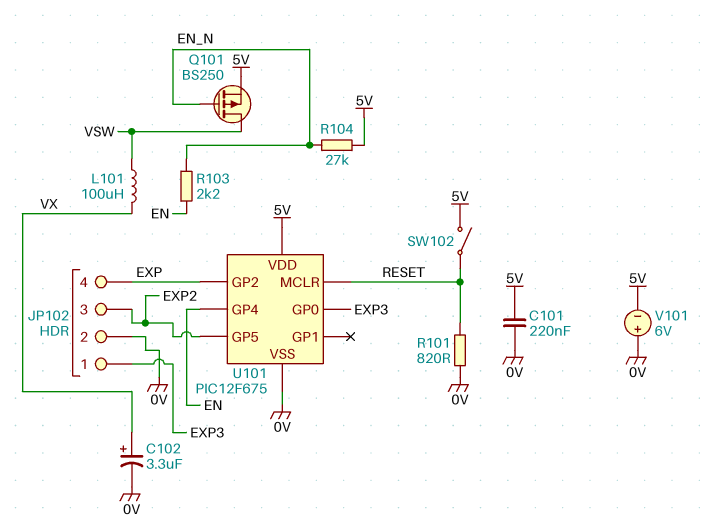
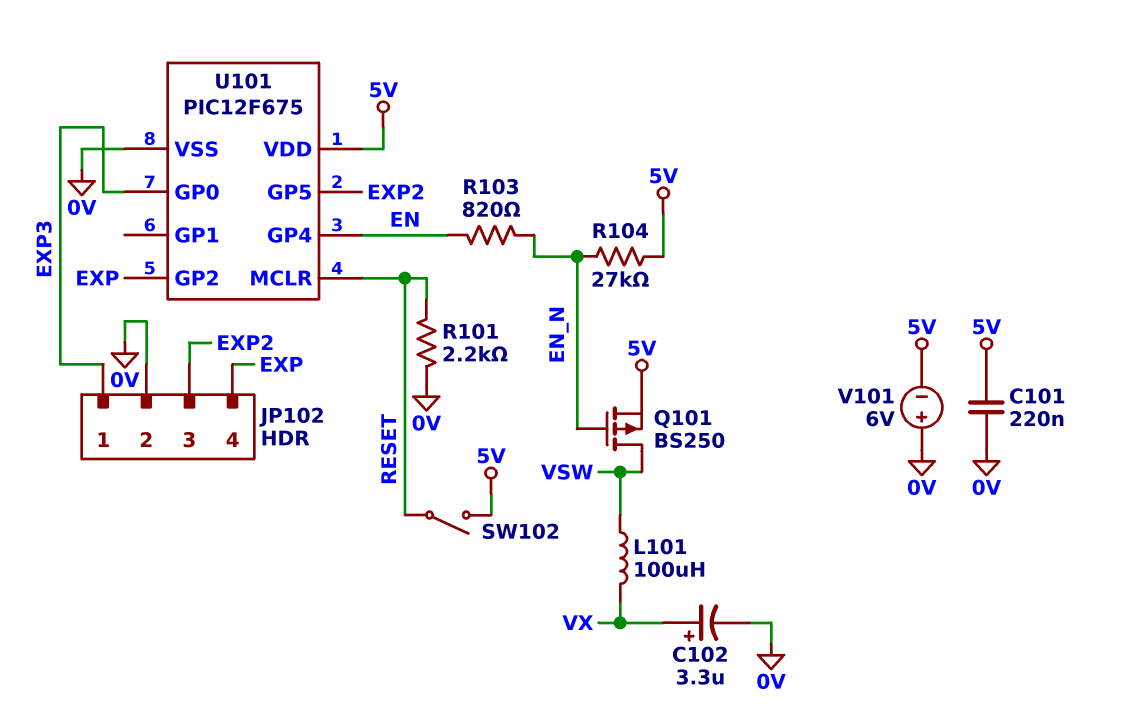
R101: 820 (0V, RESET) -> 2.2k (0V, RESET)
R103: 2.2k (EN, EN_N) -> 820 (EN, EN_N)

